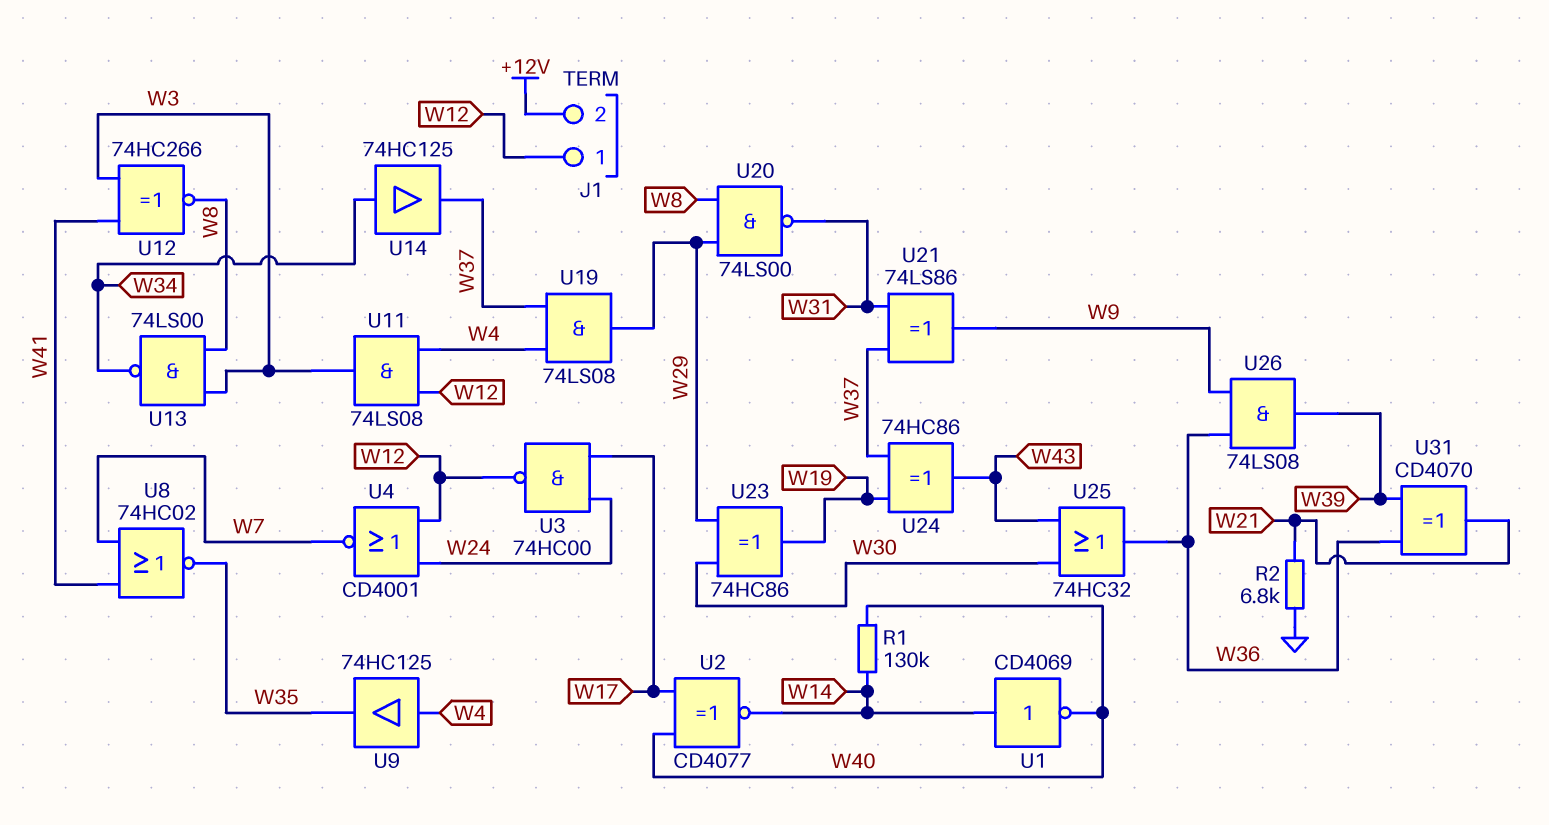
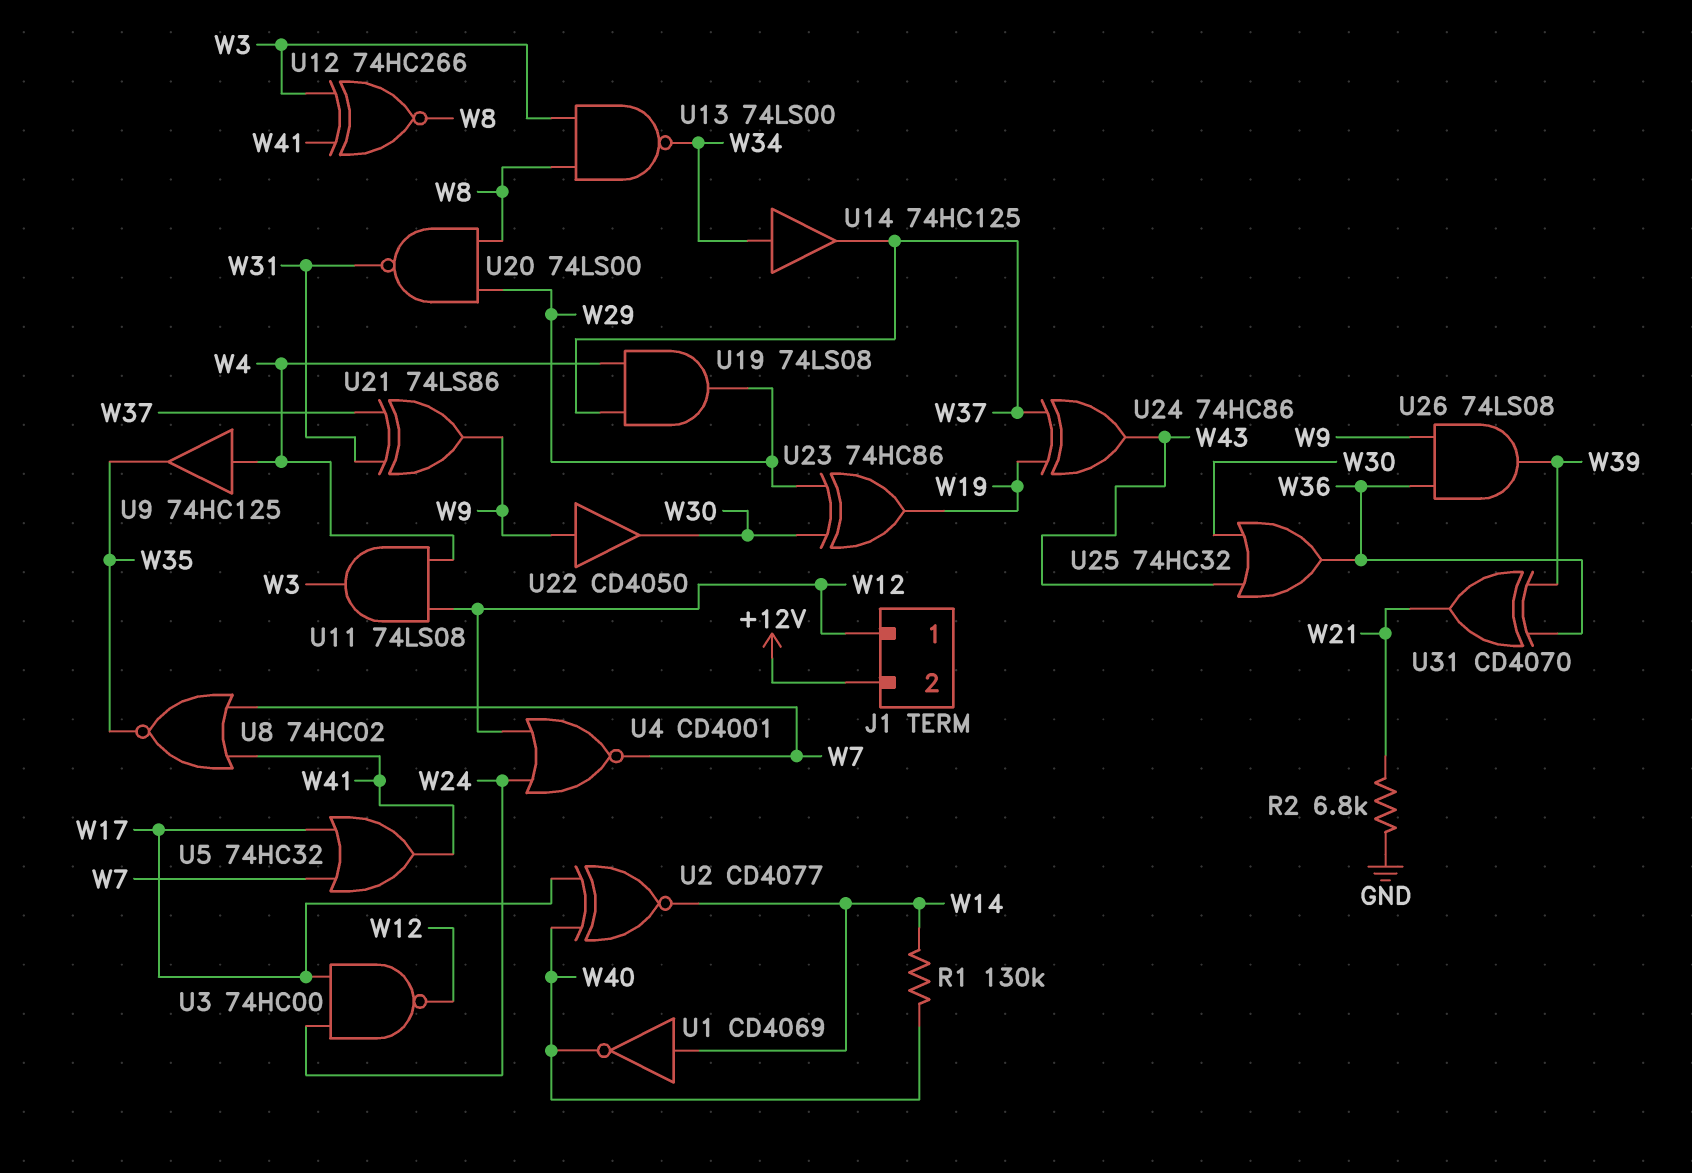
U5: none -> OR 74HC32 (in W7, in W17, out W41)
U22: none -> buffer CD4050 (in W9, out W30)

